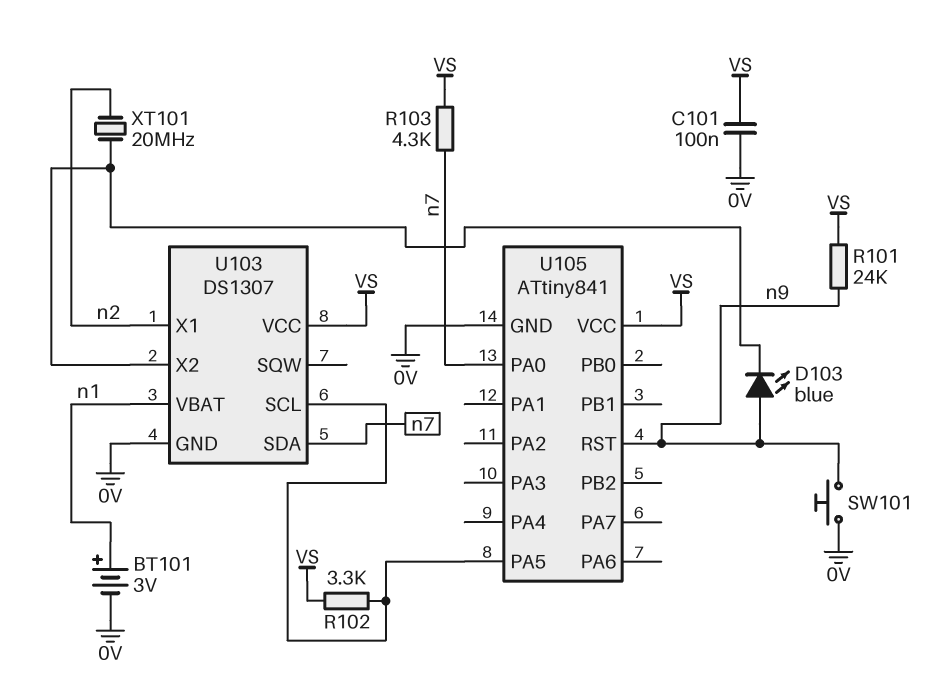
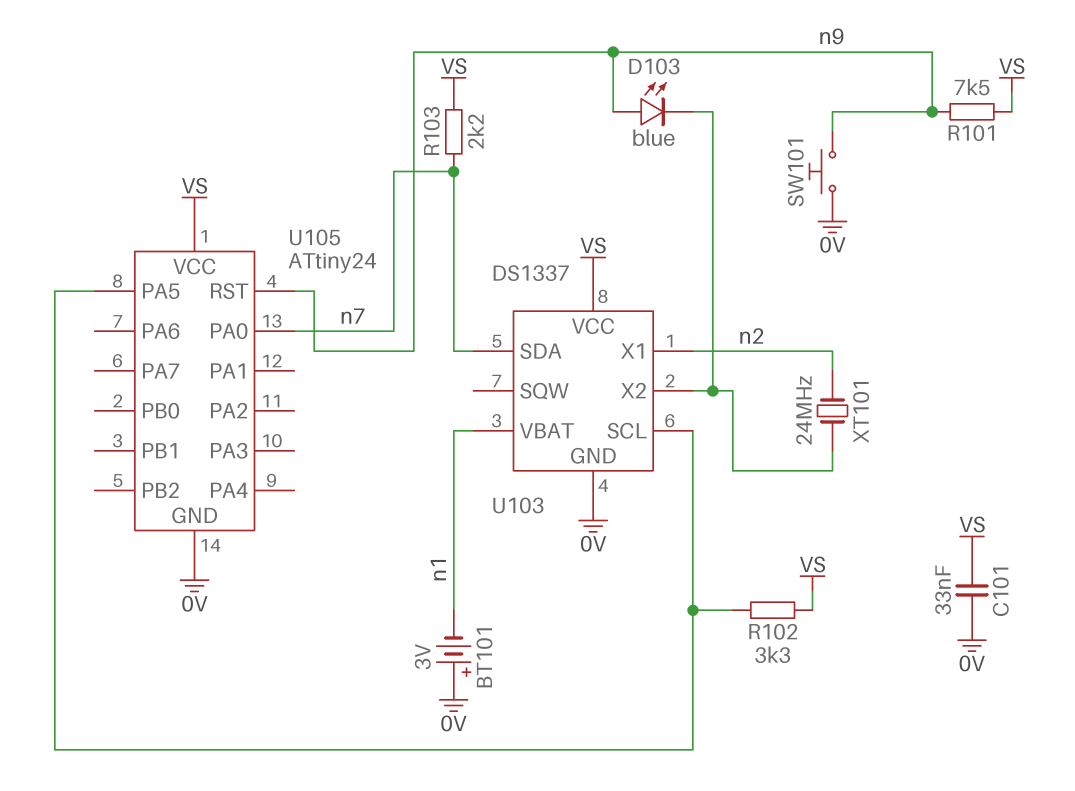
BT101: 3V (plus n1, minus 0V) -> 3V (plus 0V, minus n1)
C101: 100nF (0V, VS) -> 33nF (0V, VS)
R101: 24k (VS, n9) -> 7.5k (VS, n9)
R103: 4.3k (VS, n7) -> 2.2k (VS, n7)
U103: DS1307 -> DS1337
U105: ATtiny841 -> ATtiny24
XT101: 20MHz (U103/X2, n2) -> 24MHz (U103/X2, n2)

